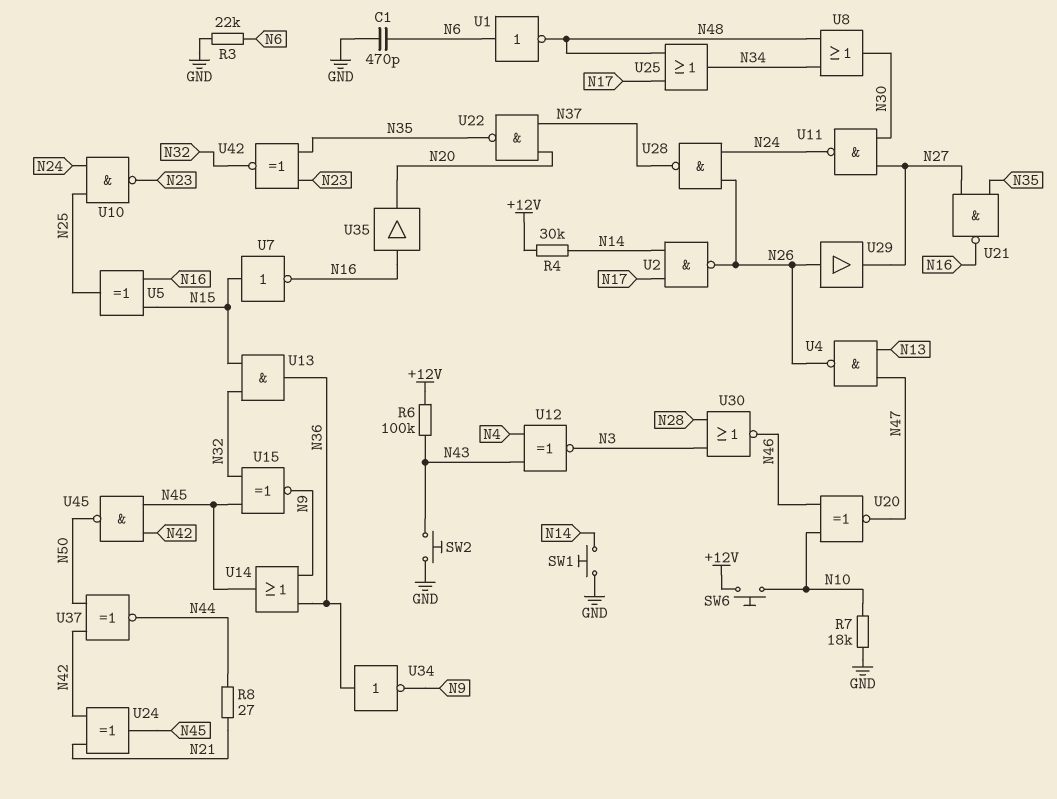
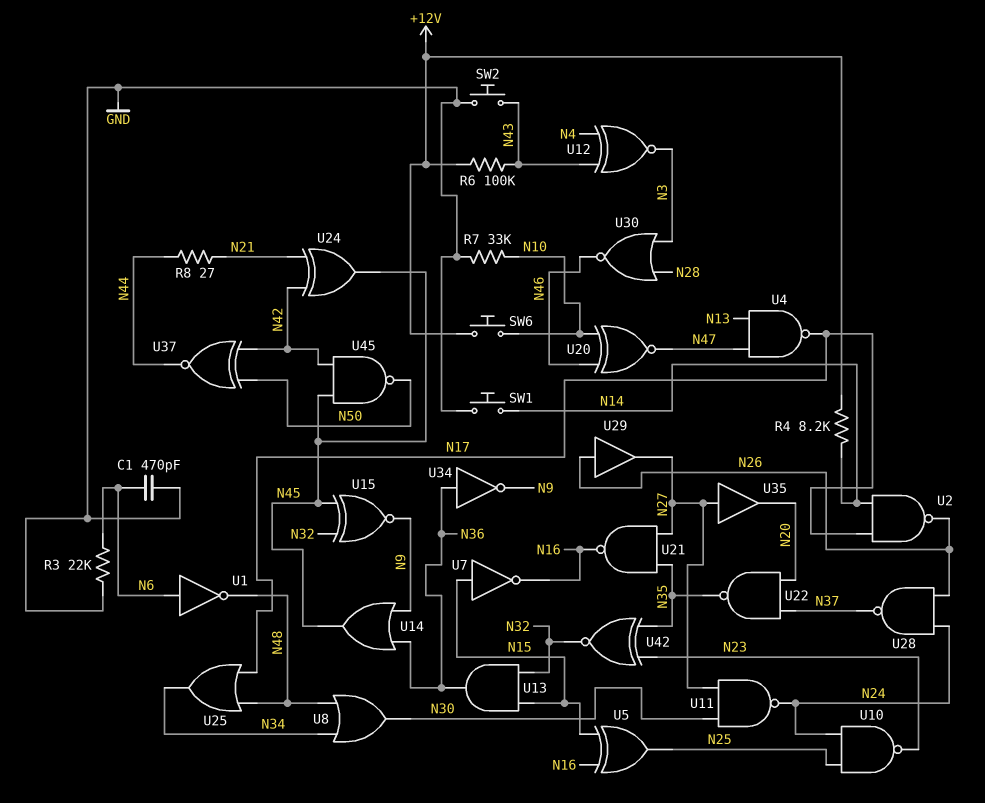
R4: 30k (+12V, N14) -> 8.2k (+12V, N14)
R7: 18k (GND, N10) -> 33k (GND, N10)
U4: NAND (in N13, in N47, out N26) -> NAND (in N13, in N47, out N17)
U35: buffer (in N16, out N20) -> buffer (in N27, out N20)

